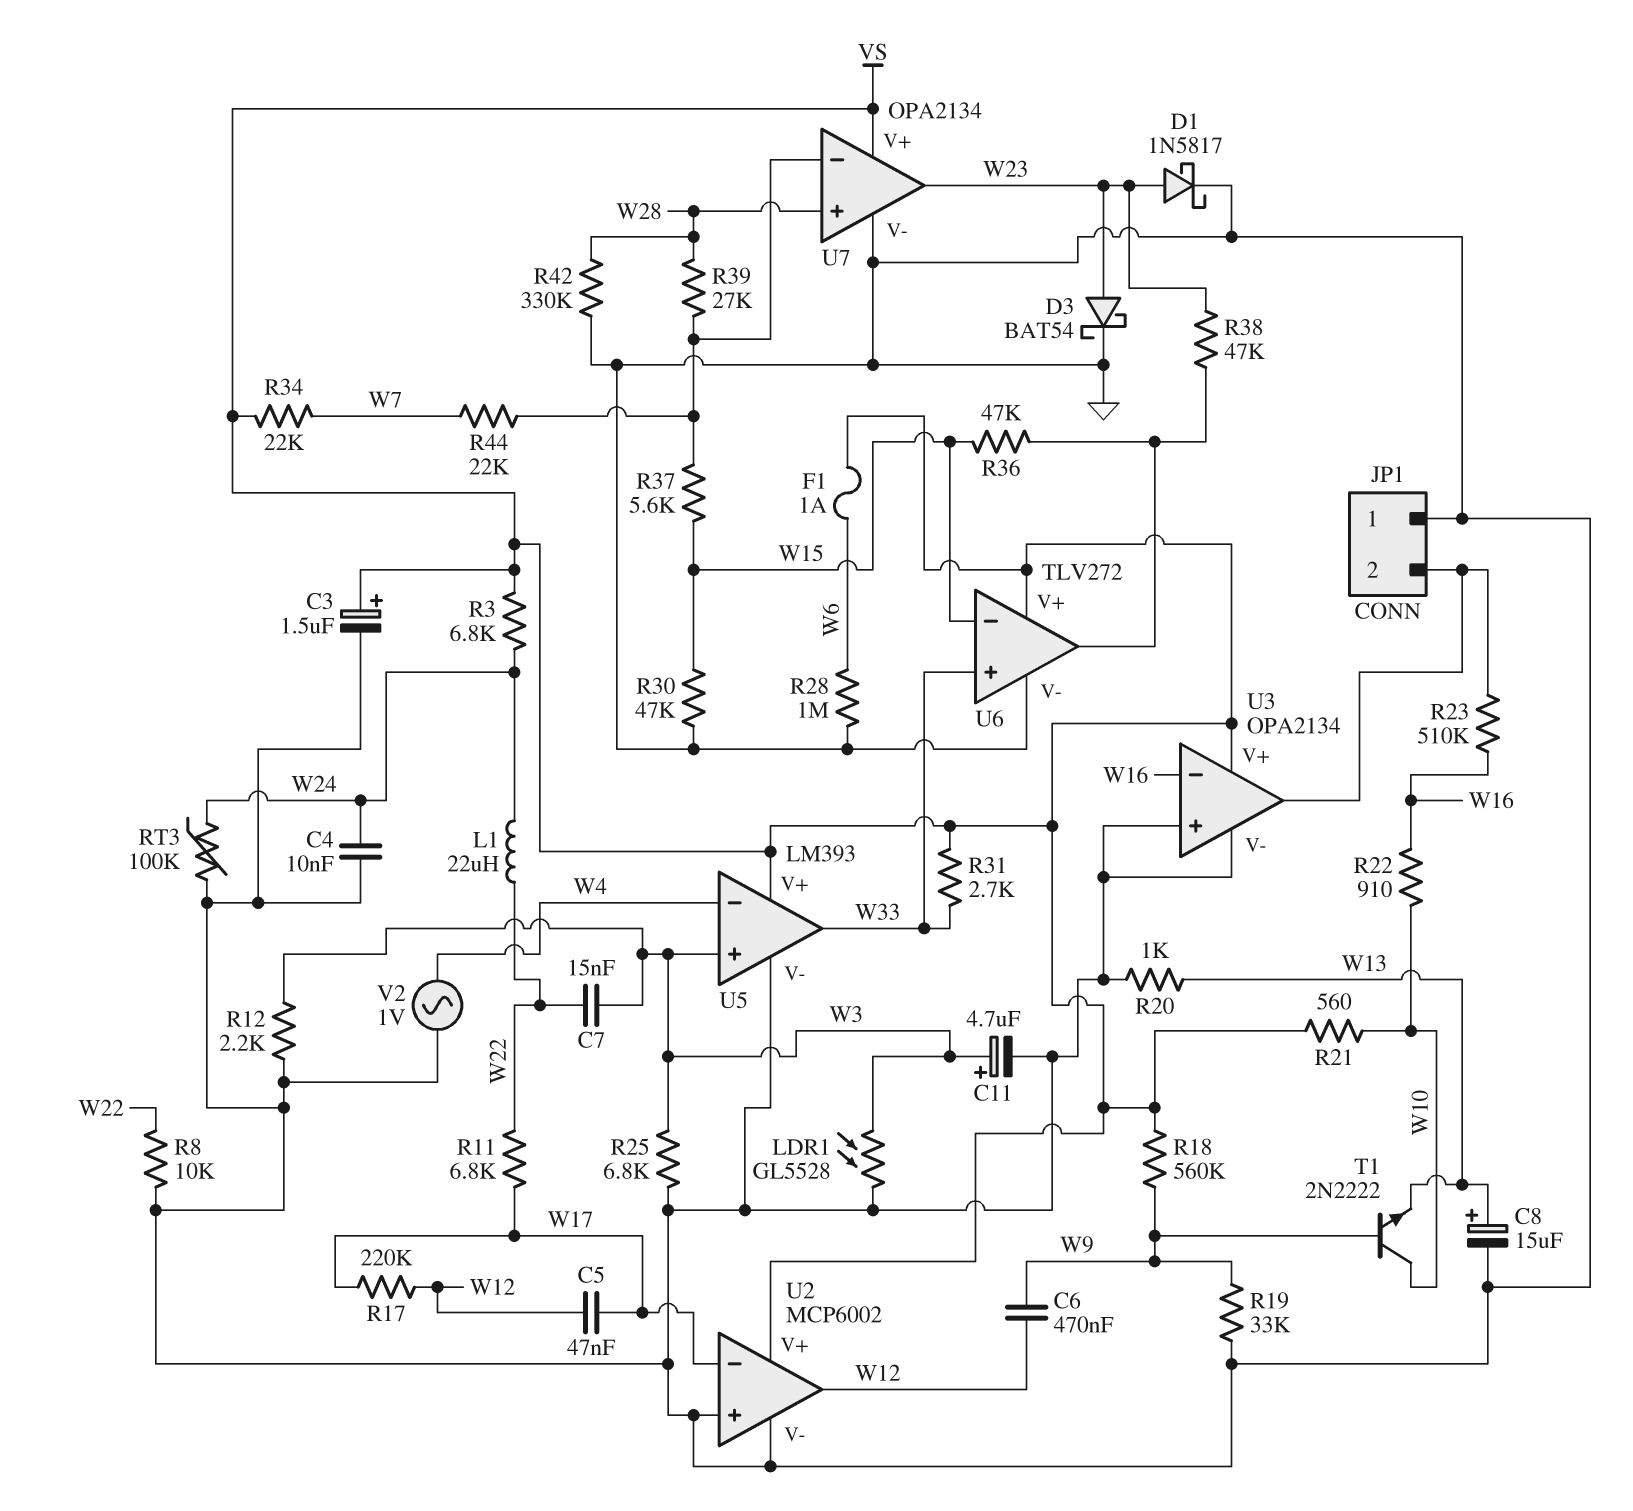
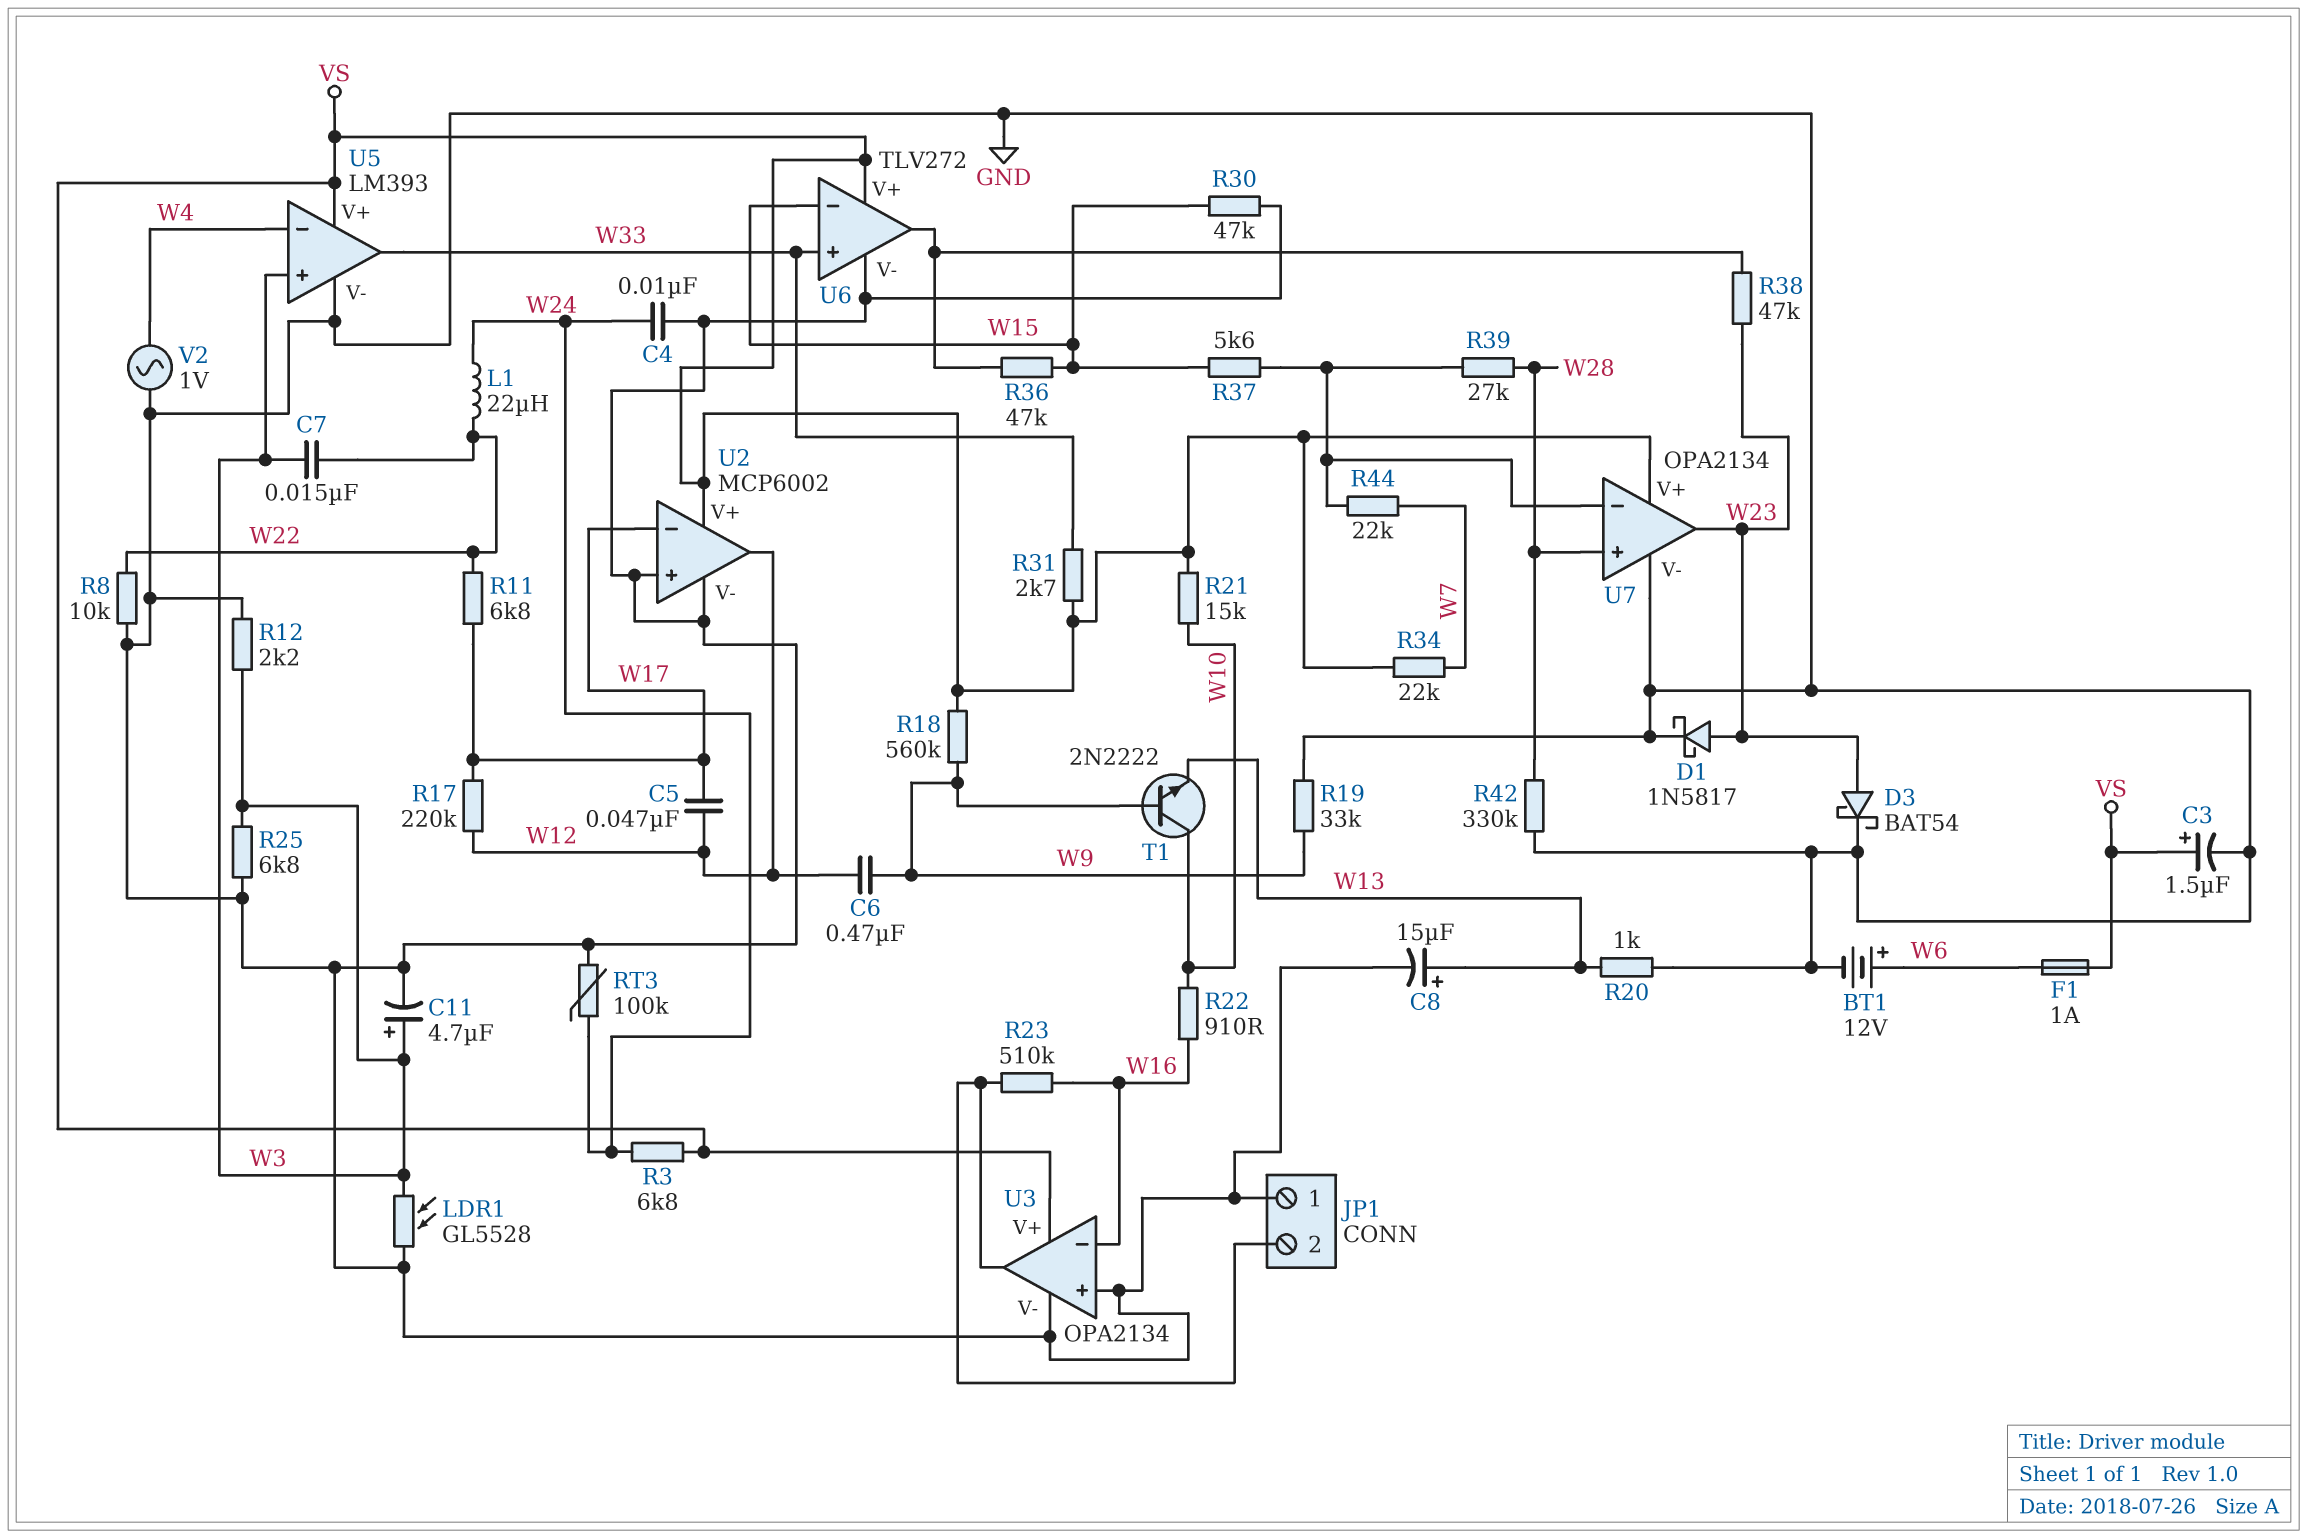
BT1: none -> 12V (plus W6, minus GND)
R21: 560 (VS, W10) -> 15k (VS, W10)
R28: 1M (GND, W6) -> none

